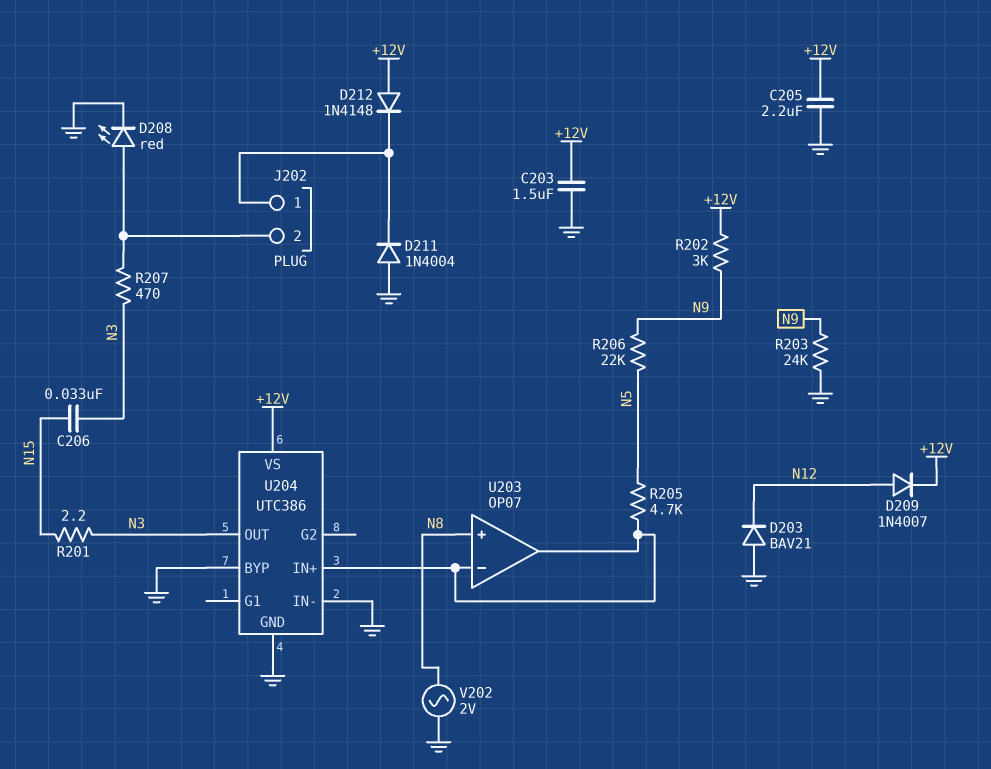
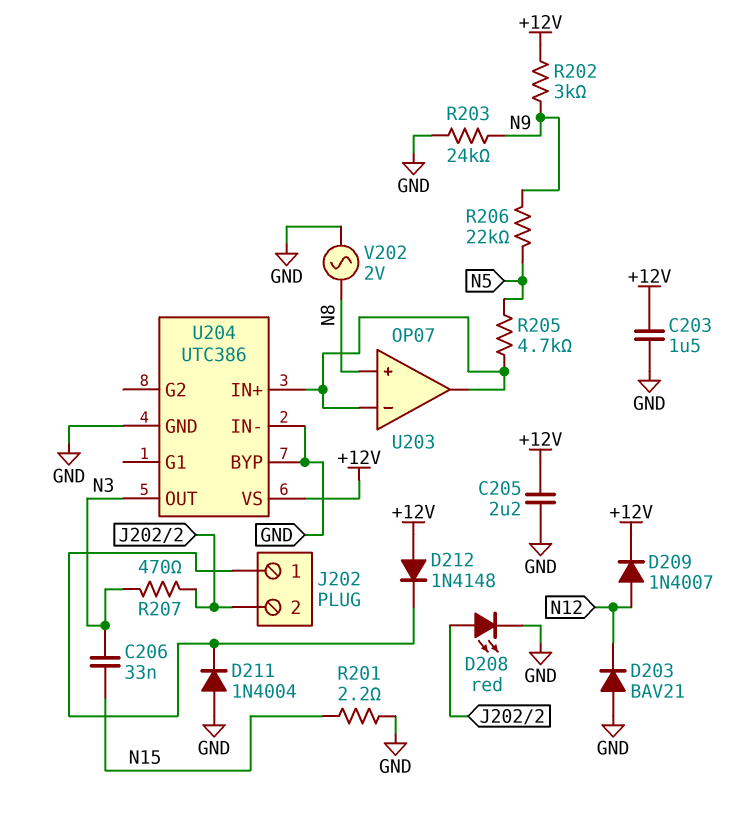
R201: 2.2 (N3, N15) -> 2.2 (GND, N15)

